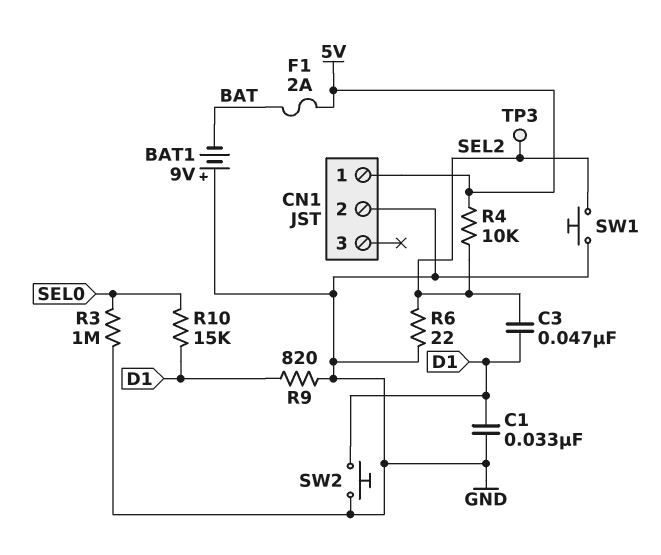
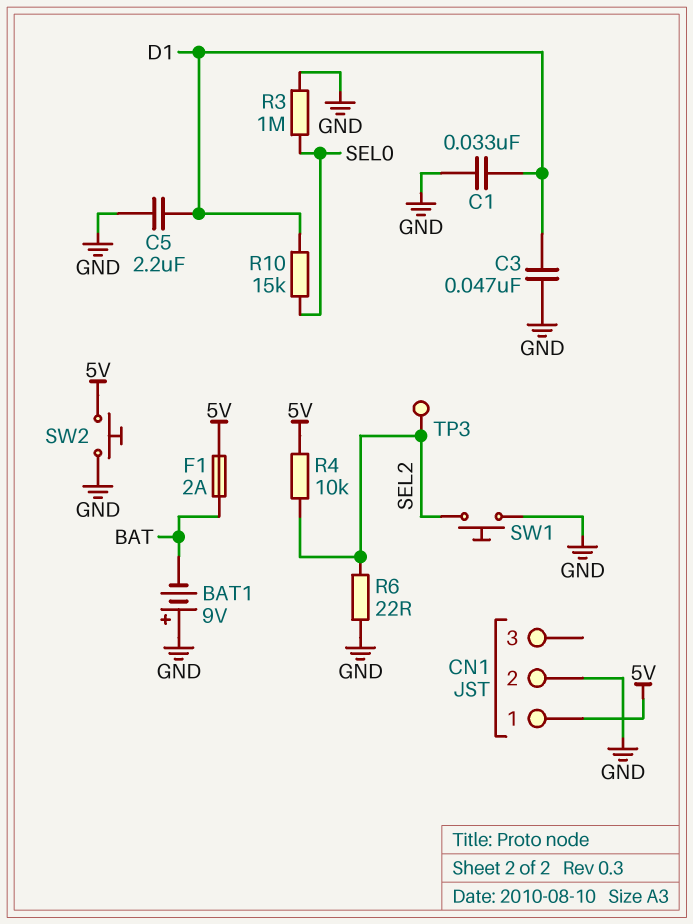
C3: 47nF (D1, SEL2) -> 47nF (D1, GND)
C5: none -> 2.2uF (D1, GND)
R9: 820 (D1, GND) -> none
SW2: button (D1, GND) -> button (5V, GND)

